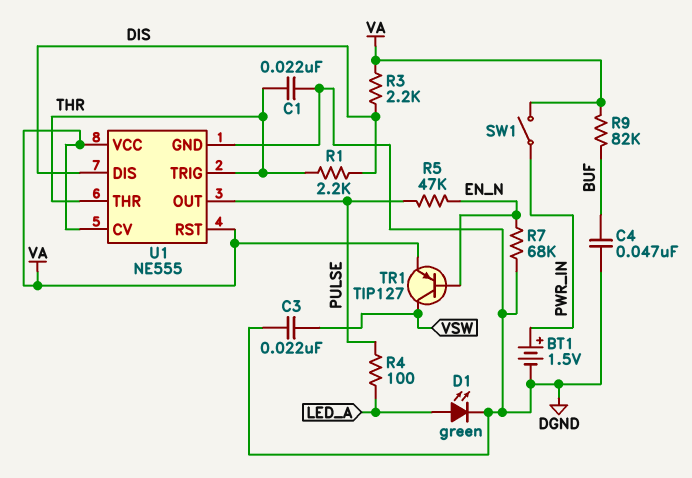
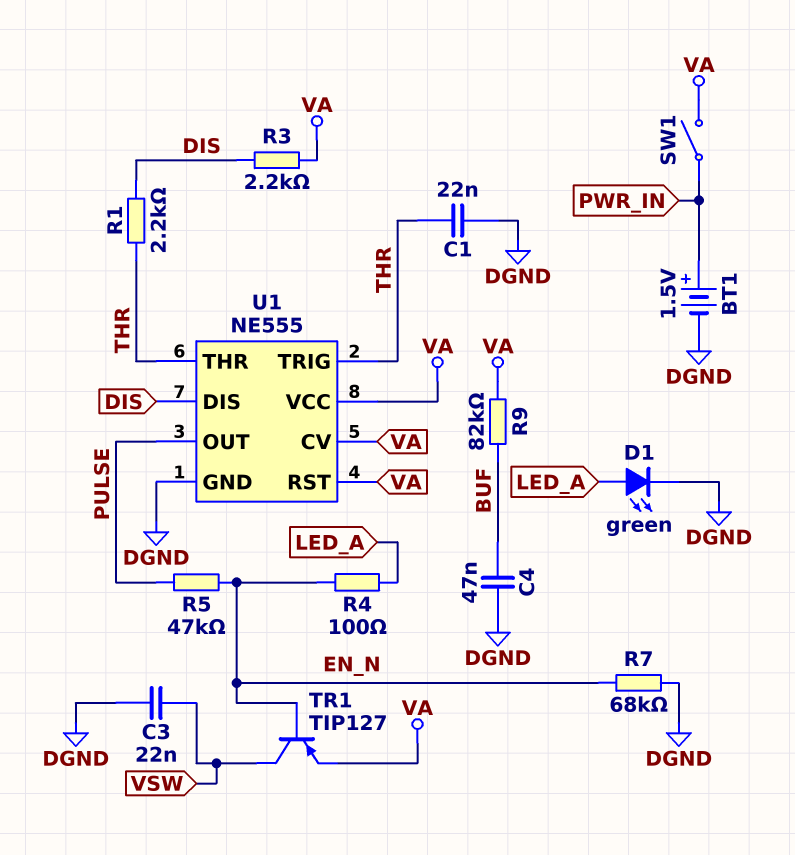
R4: 100 (LED_A, PULSE) -> 100 (EN_N, LED_A)

